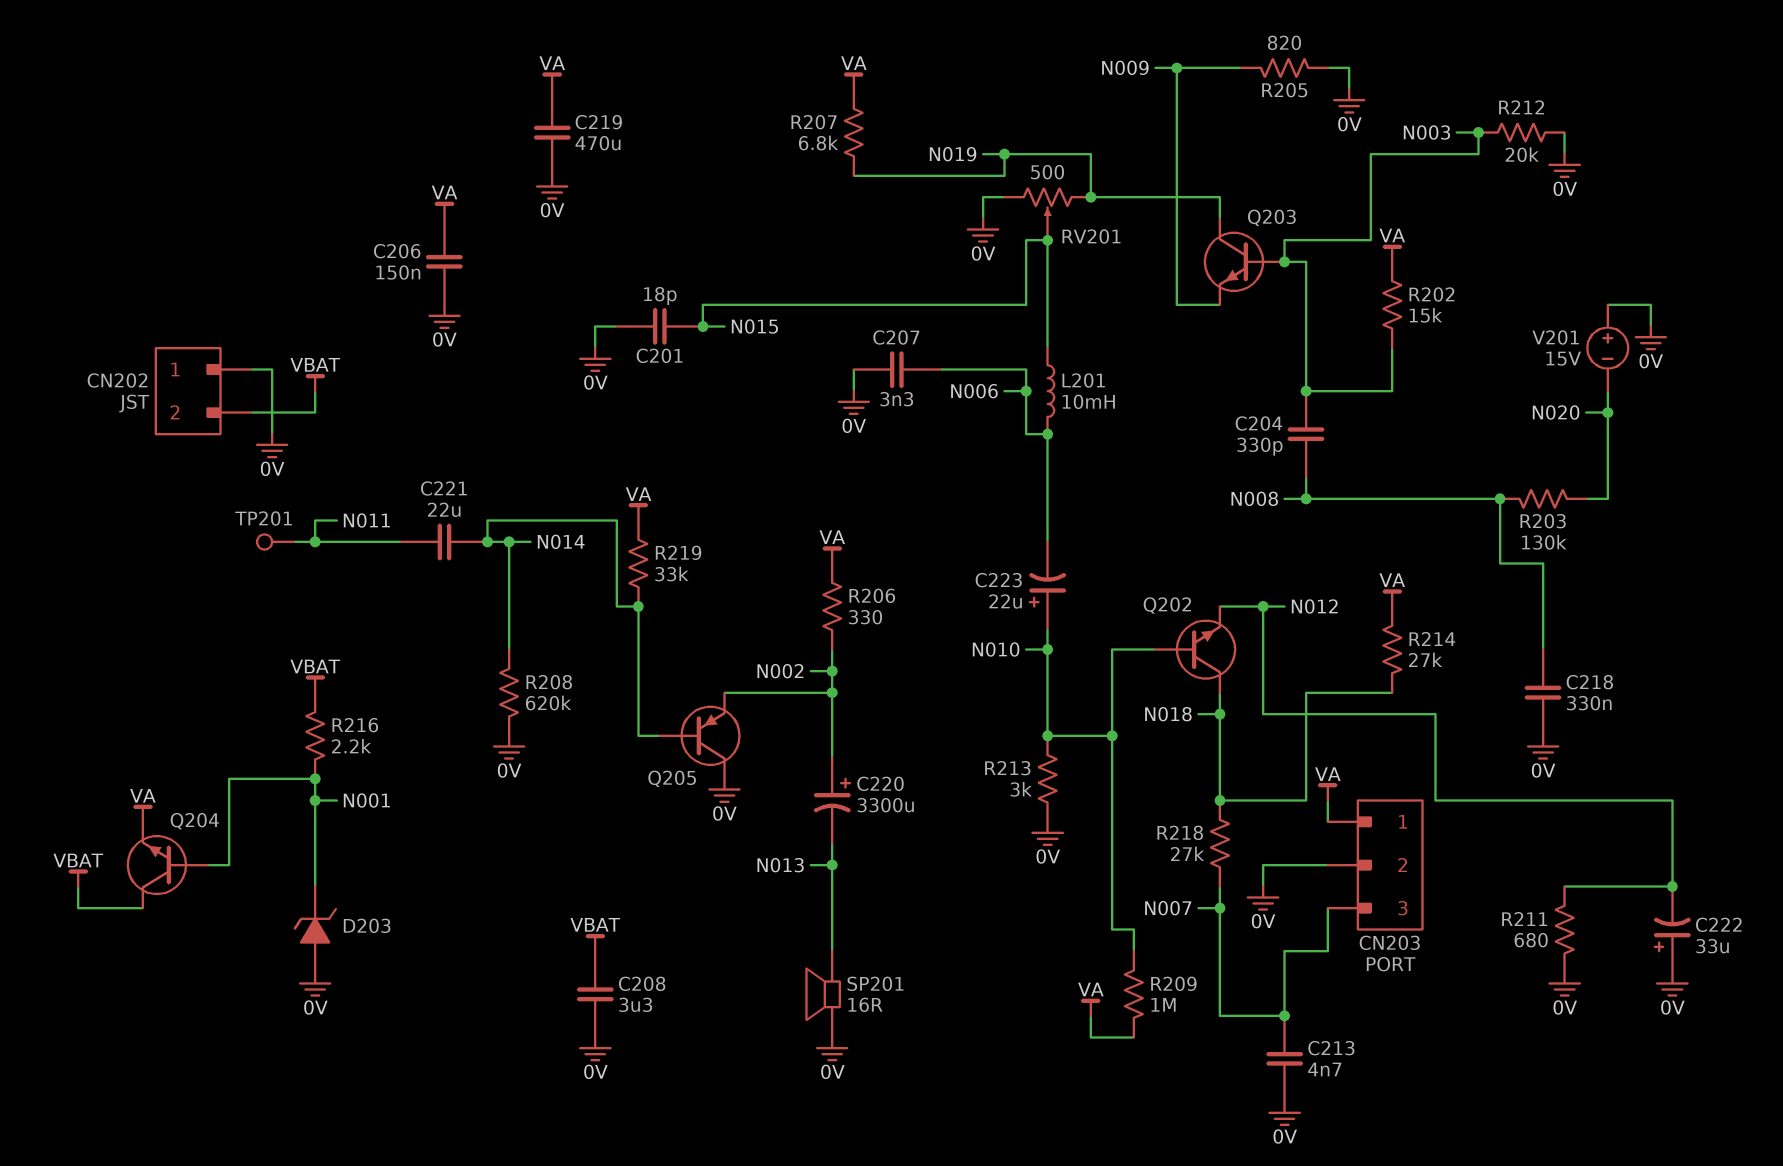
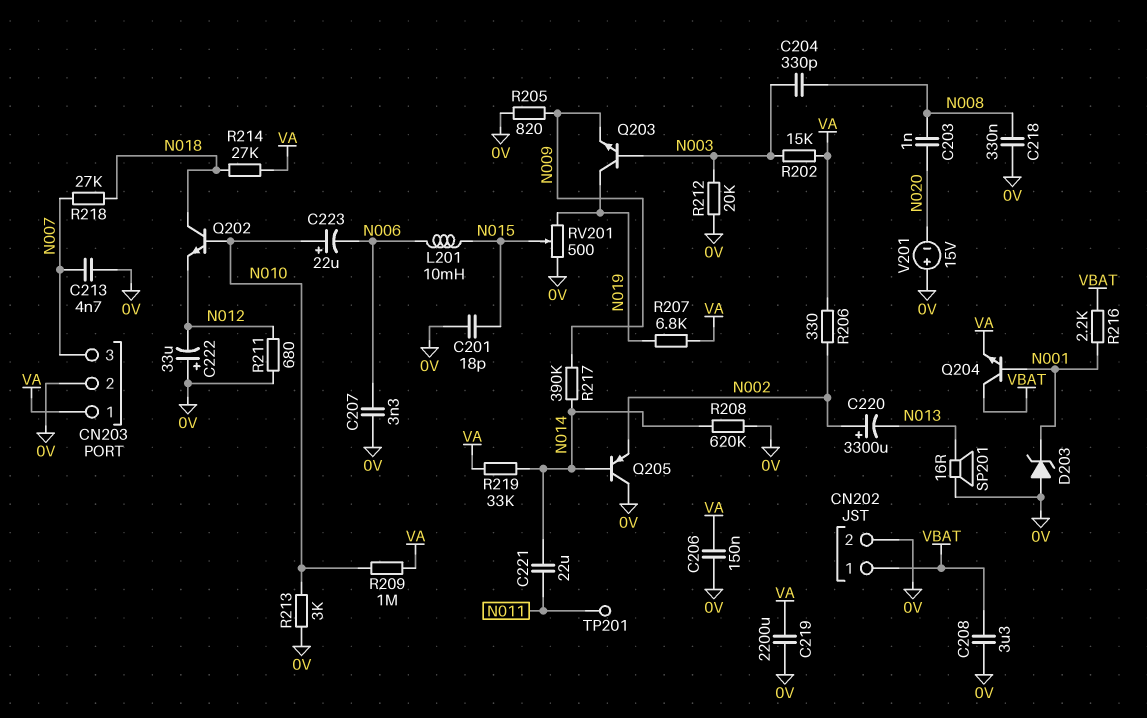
C203: none -> 1nF (N008, N020)
C219: 470uF (0V, VA) -> 2200uF (0V, VA)
CN202 pin 1: 0V -> VBAT
CN202 pin 2: VBAT -> 0V
R203: 130k (N008, N020) -> none
R217: none -> 390k (N009, N014)

